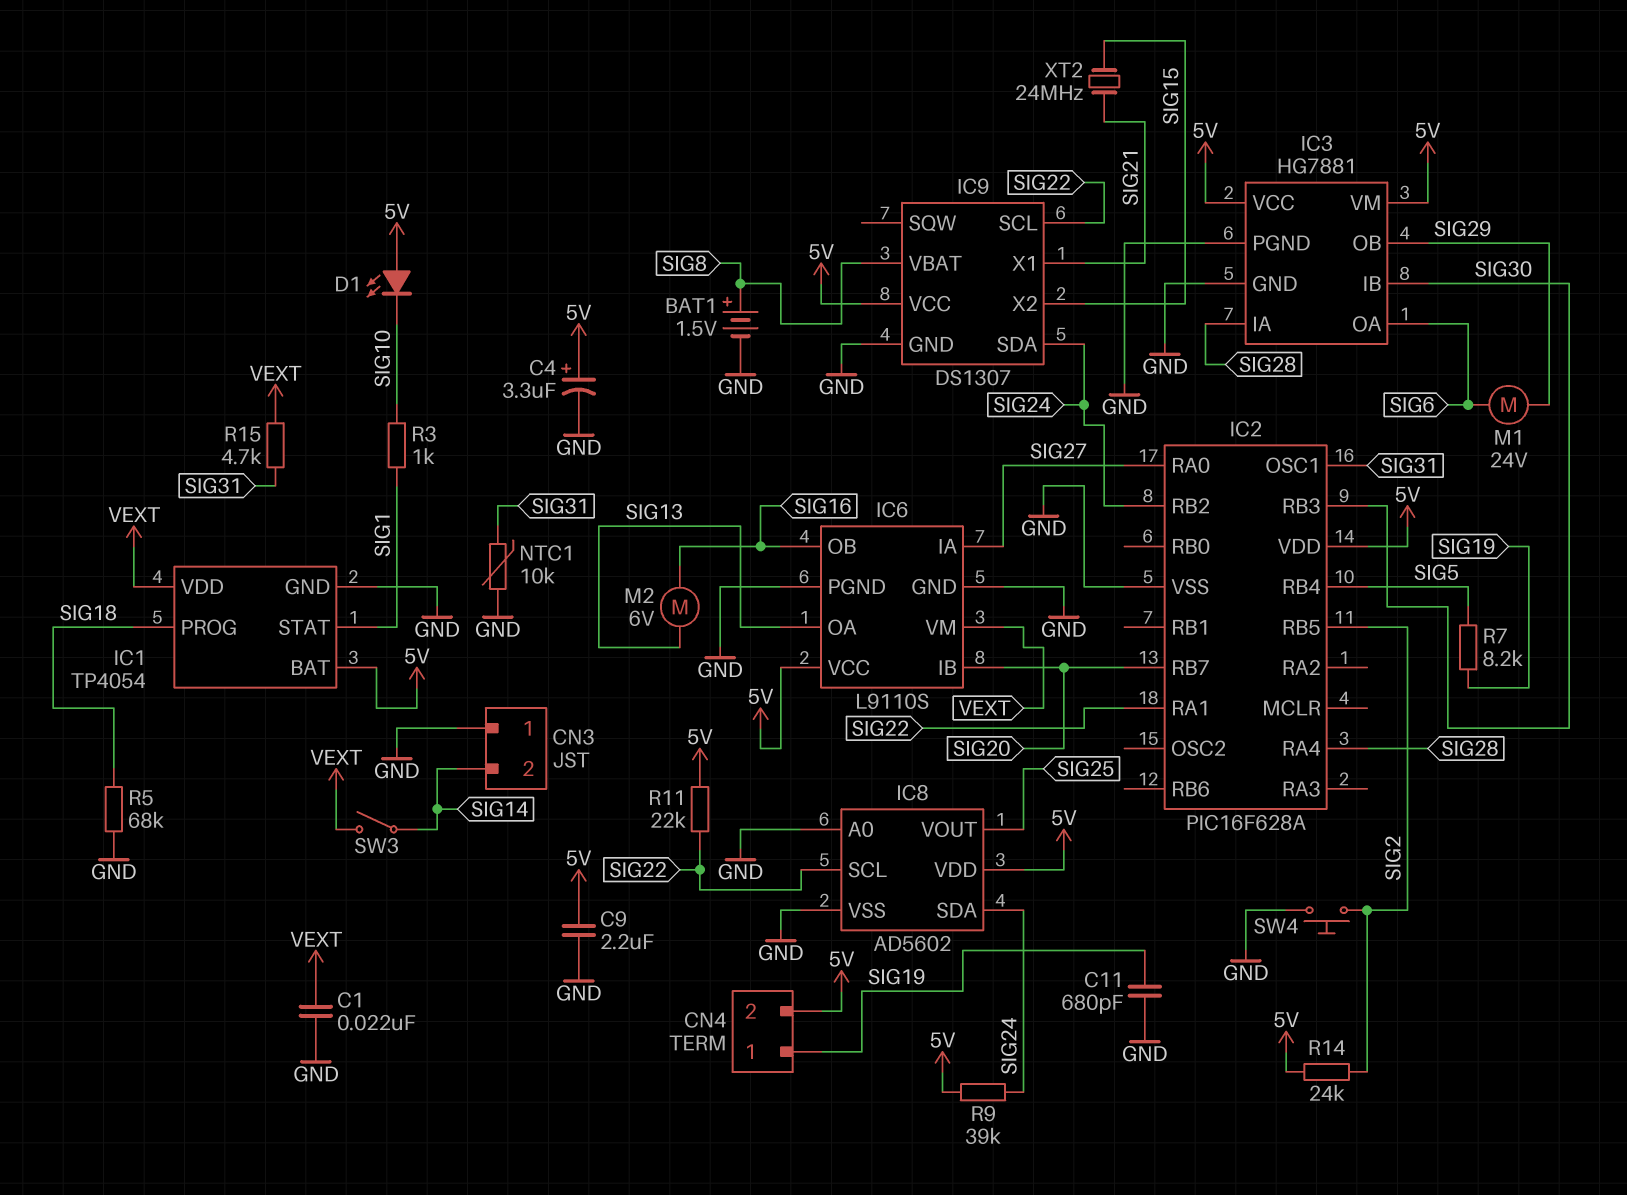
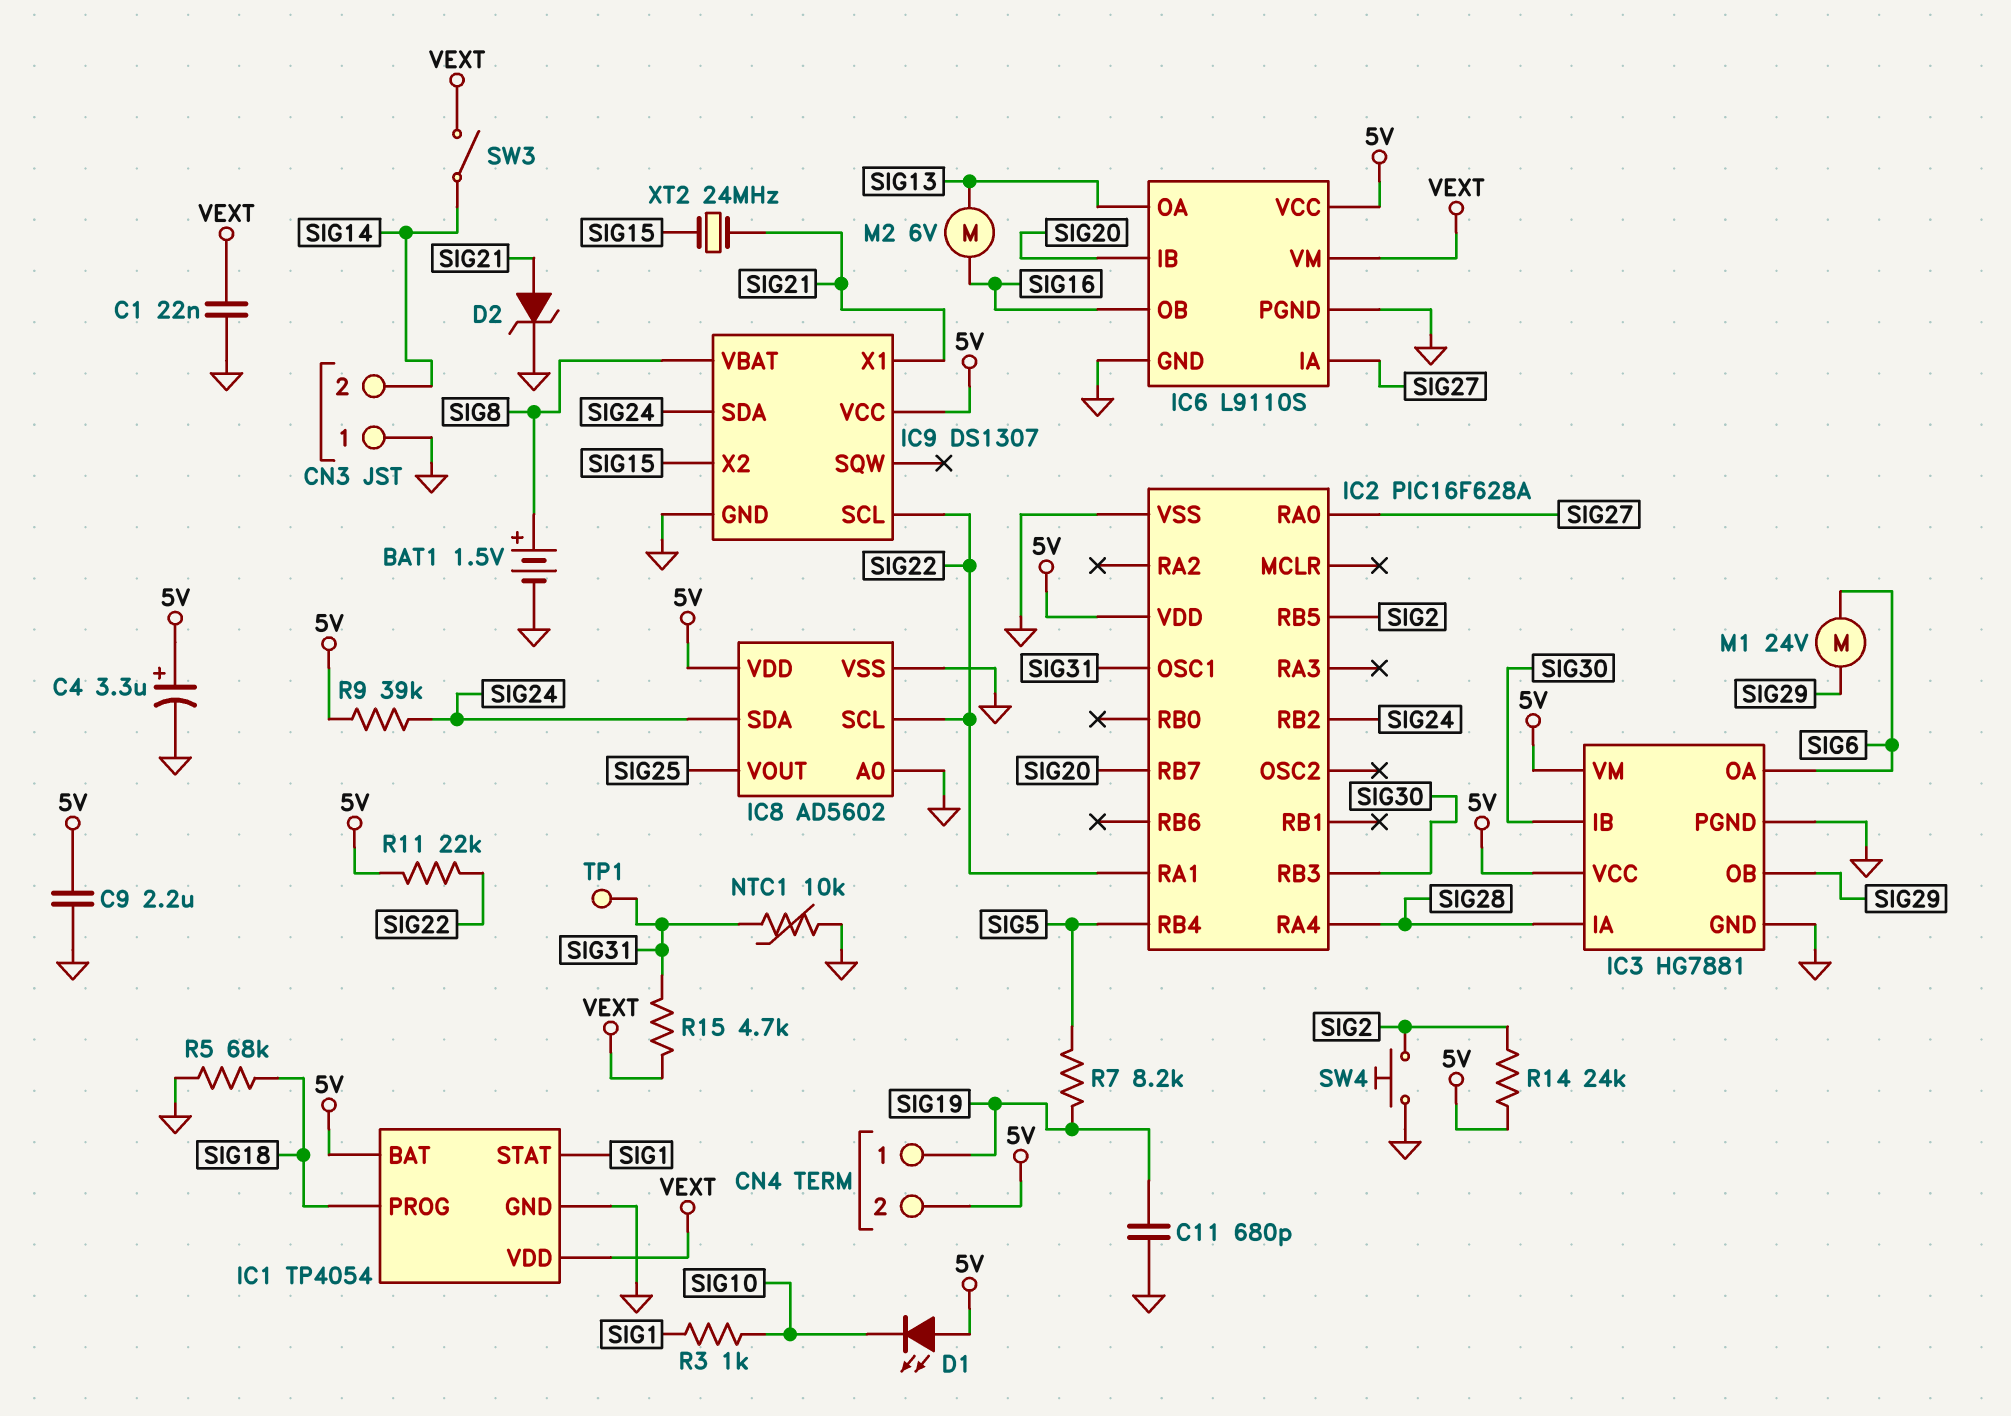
D2: none -> zener (A SIG21, K GND)
TP1: none -> test point (SIG31)

